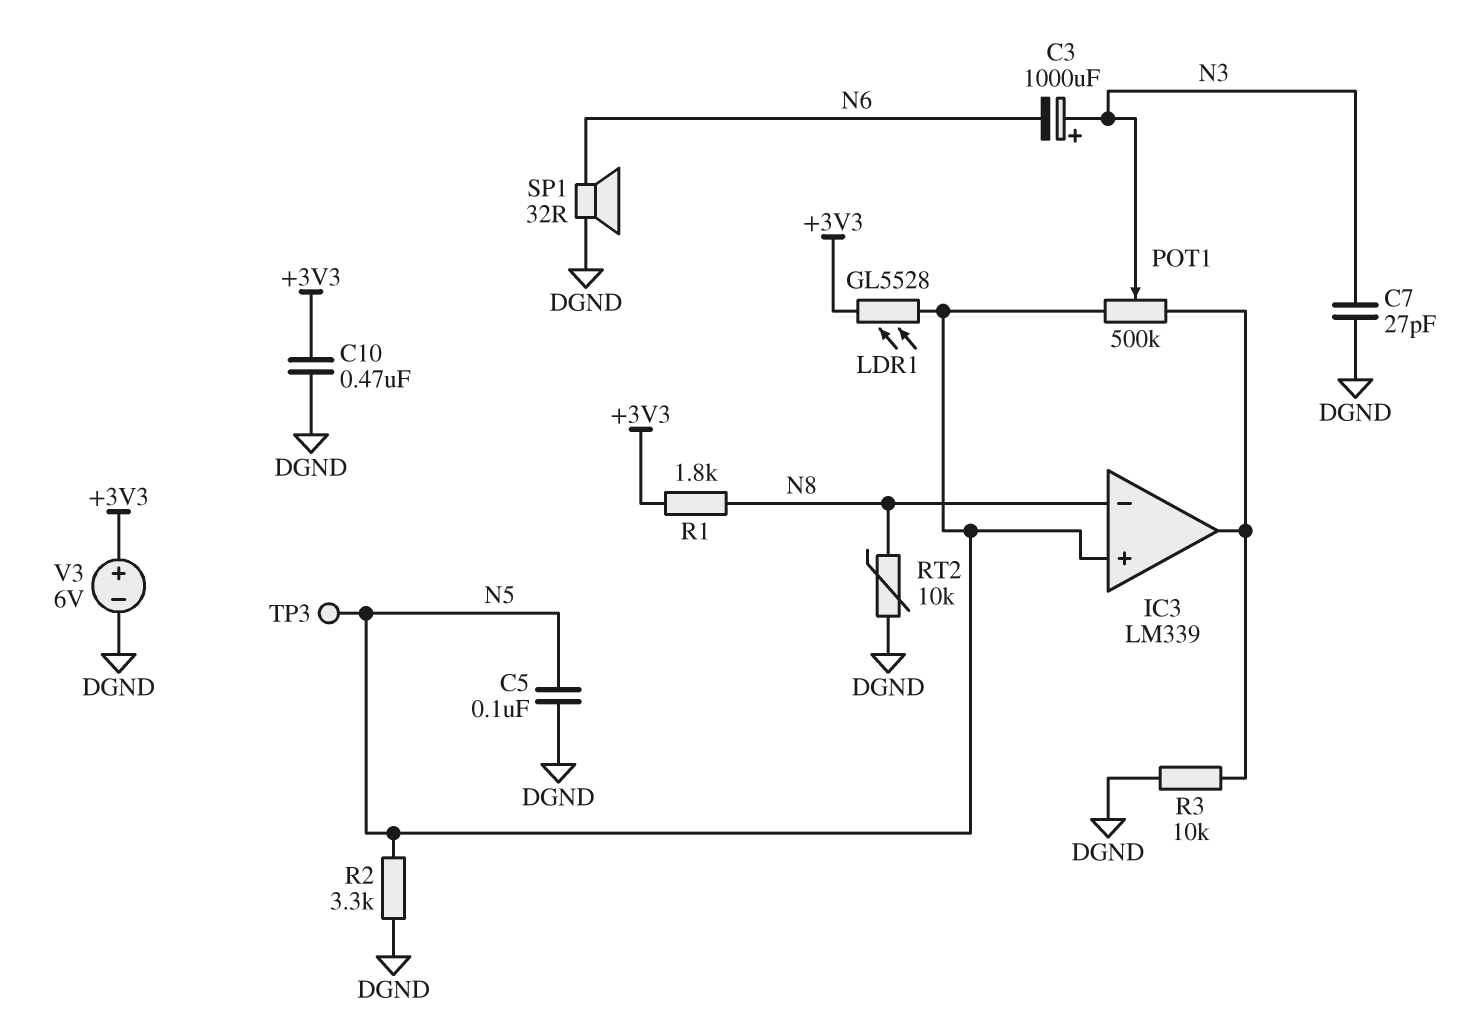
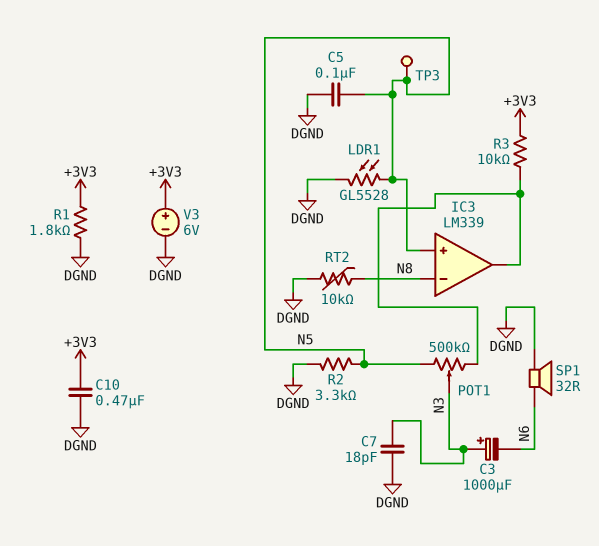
C7: 27pF (DGND, N3) -> 18pF (DGND, N3)
LDR1: GL5528 (+3V3, N5) -> GL5528 (DGND, N5)
R1: 1.8k (+3V3, N8) -> 1.8k (+3V3, DGND)
R3: 10k (DGND, IC3/out) -> 10k (+3V3, IC3/out)

